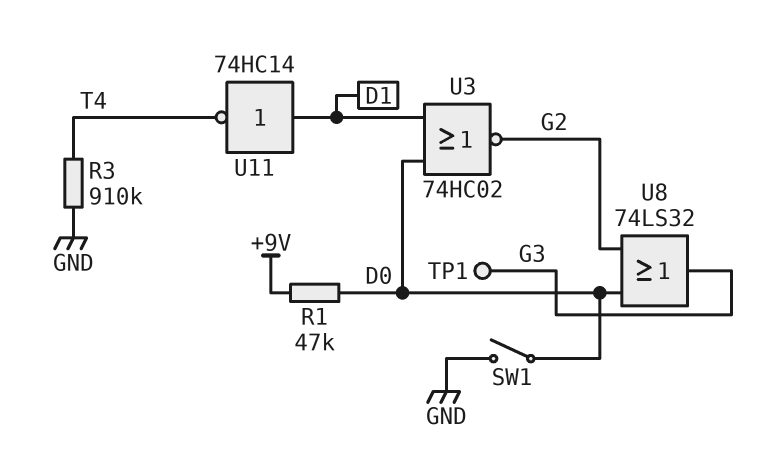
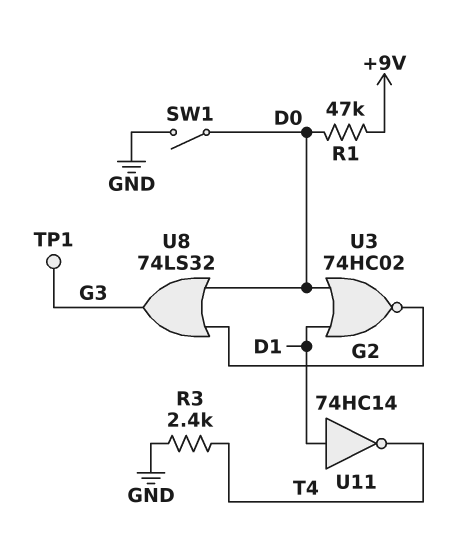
R3: 910k (GND, T4) -> 2.4k (GND, T4)

